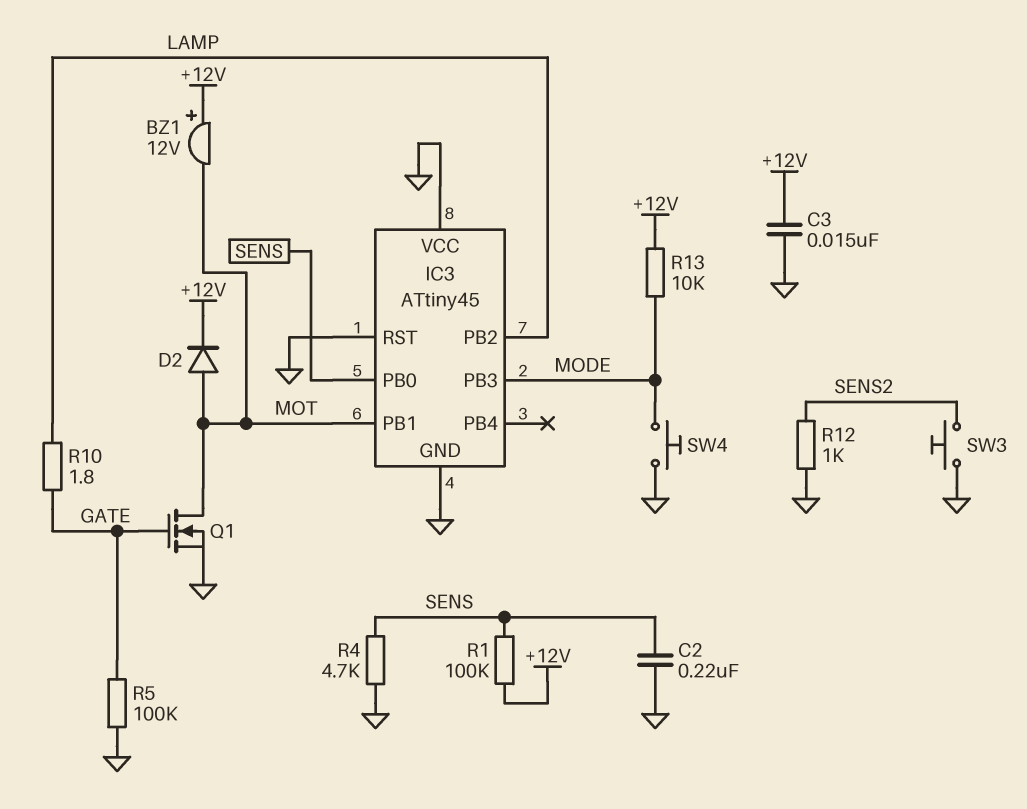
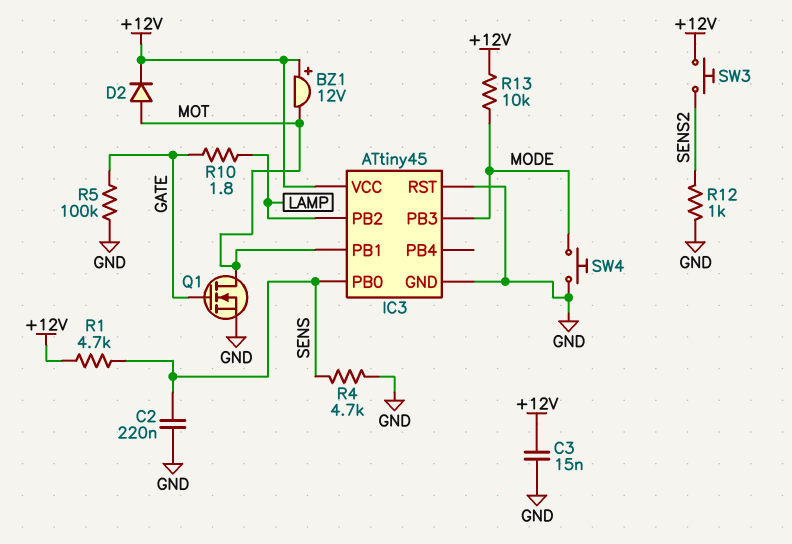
IC3 pin VCC: GND -> +12V
R1: 100k (+12V, SENS) -> 4.7k (+12V, SENS)
SW3: button (GND, SENS2) -> button (+12V, SENS2)

